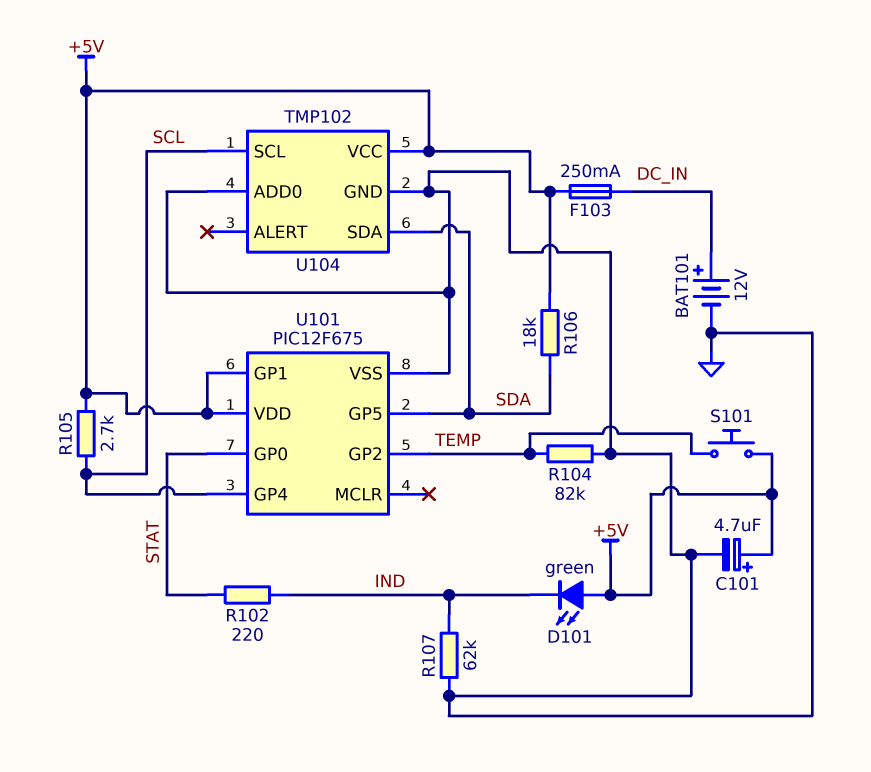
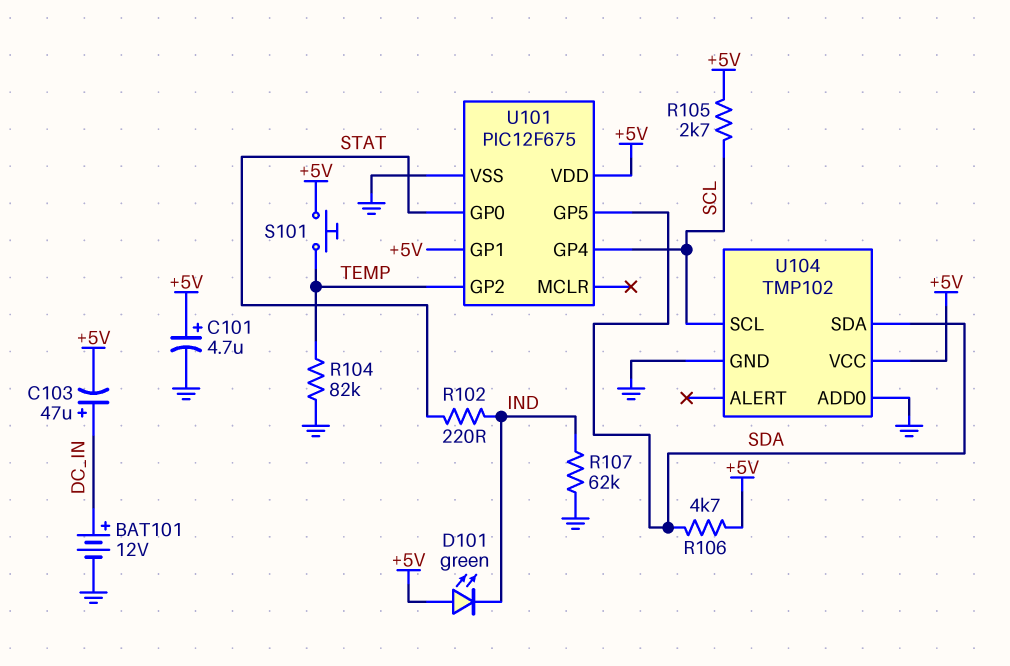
C103: none -> 47uF (plus DC_IN, minus +5V)
F103: 250mA (+5V, DC_IN) -> none
R106: 18k (+5V, SDA) -> 4.7k (+5V, SDA)

